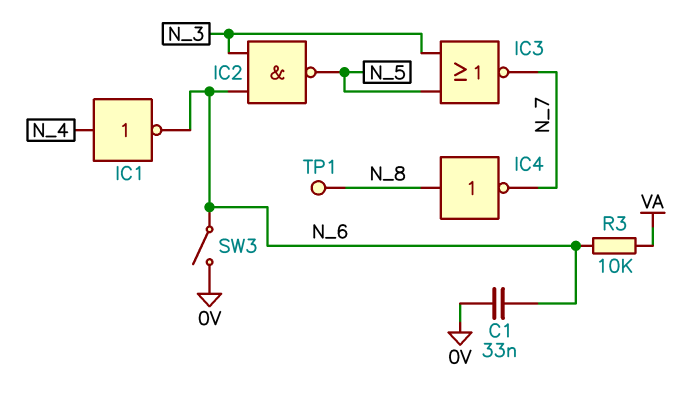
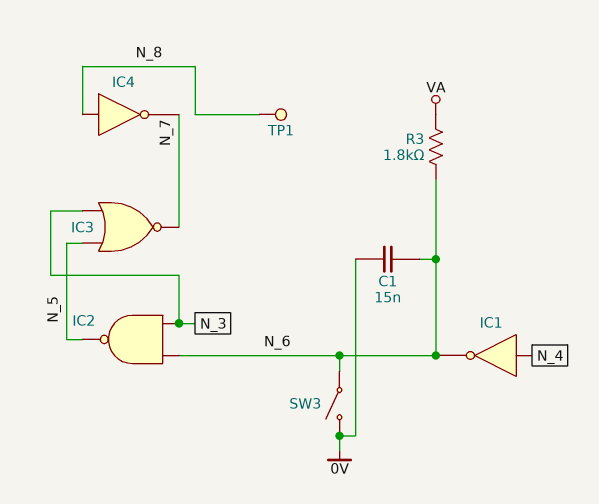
C1: 33nF (0V, N_6) -> 15nF (0V, N_6)
R3: 10k (N_6, VA) -> 1.8k (N_6, VA)

